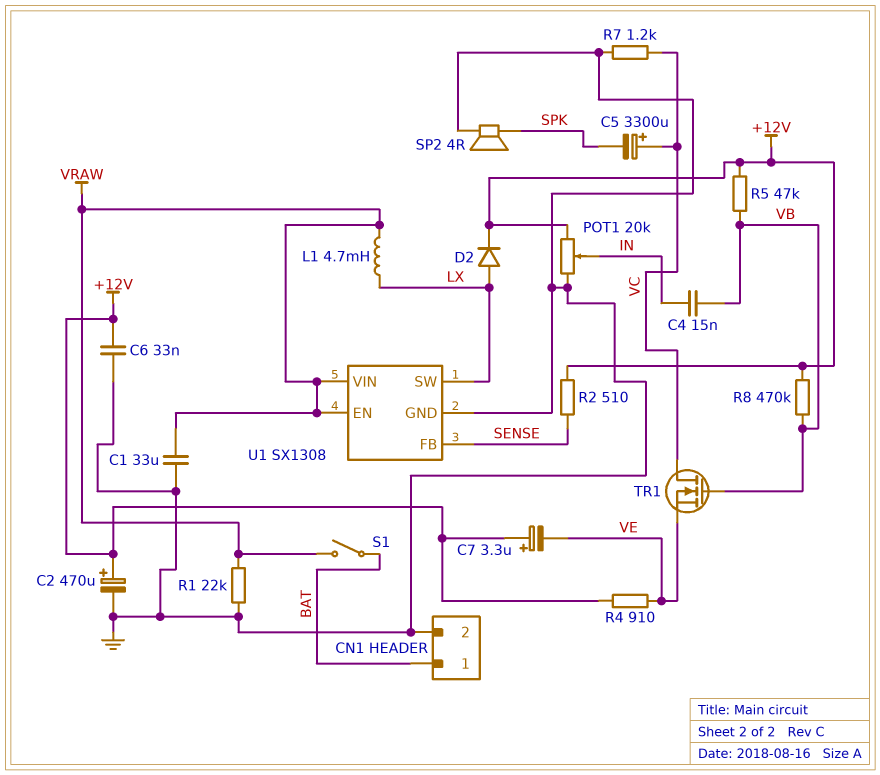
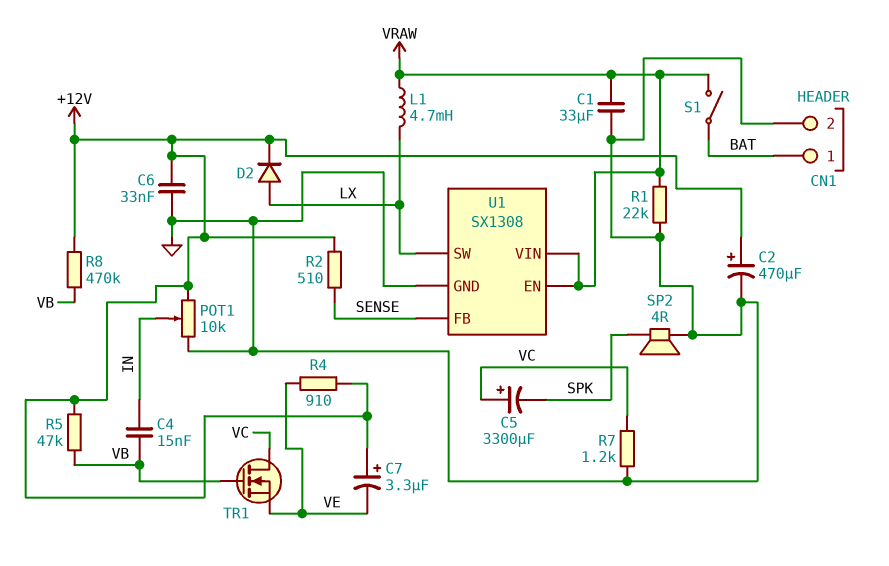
POT1: 20k (+12V, GND, wiper IN) -> 10k (+12V, GND, wiper IN)

